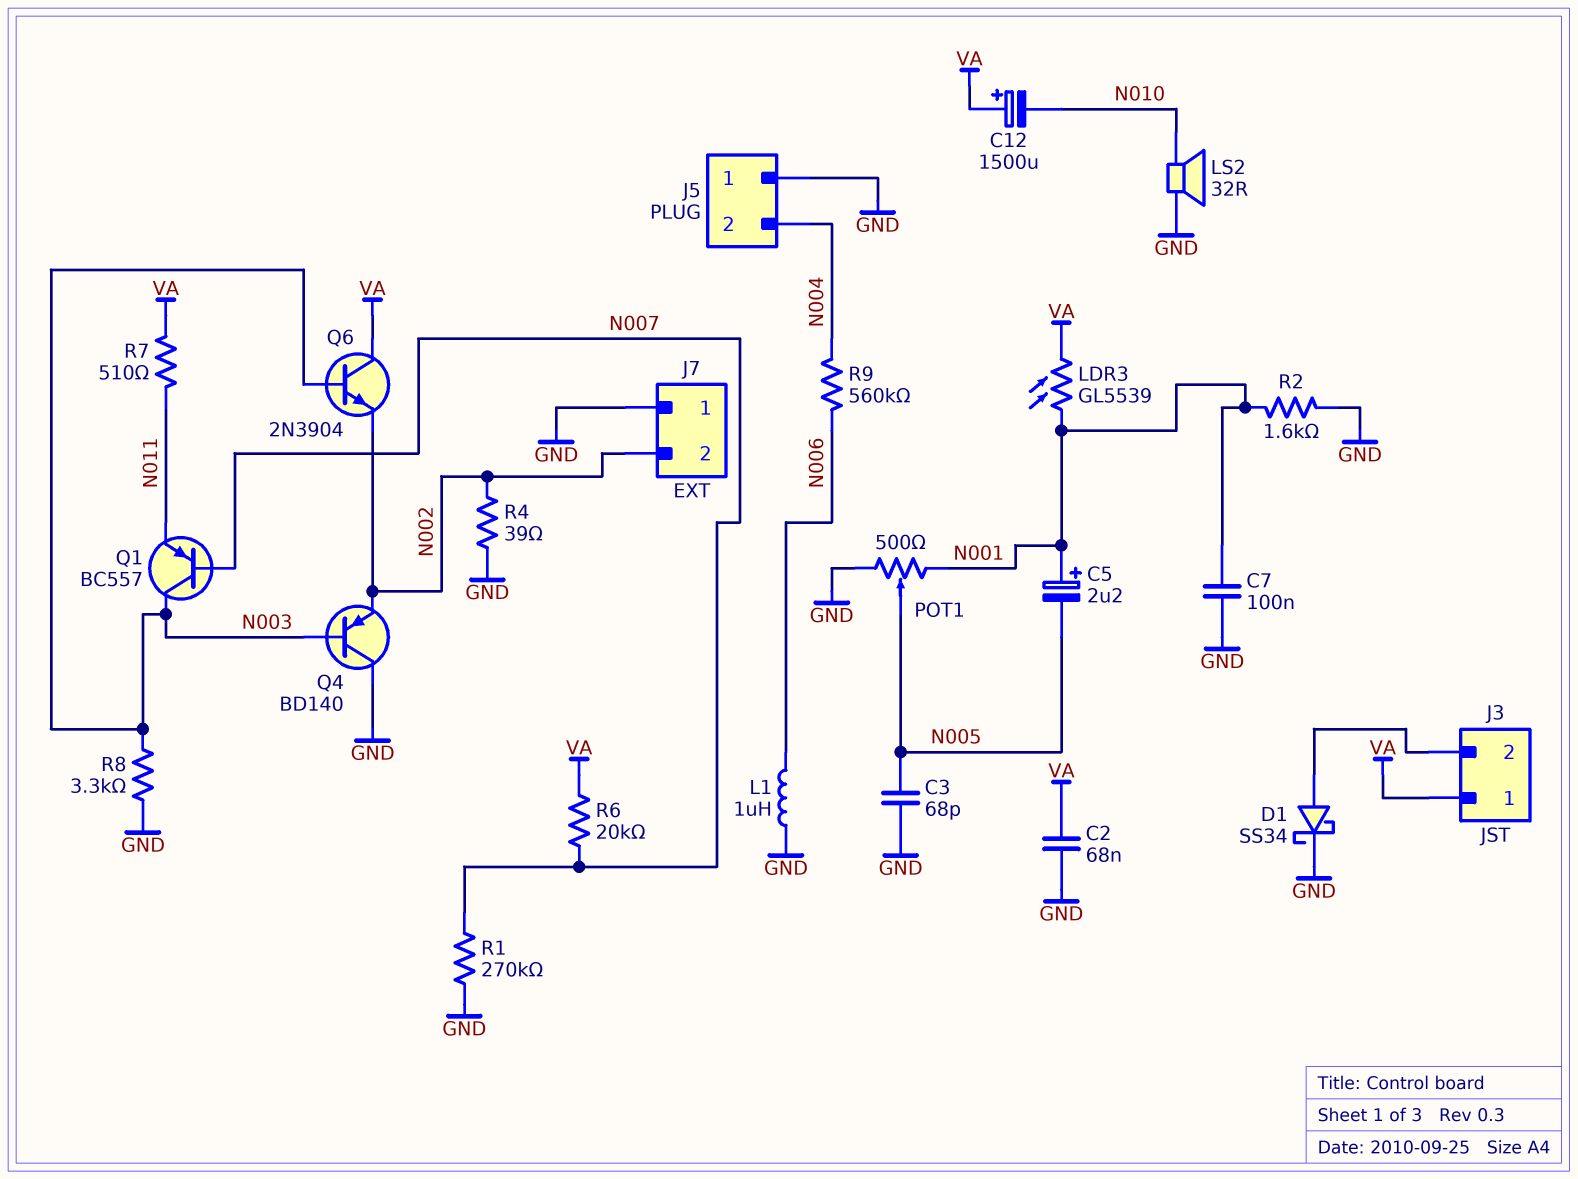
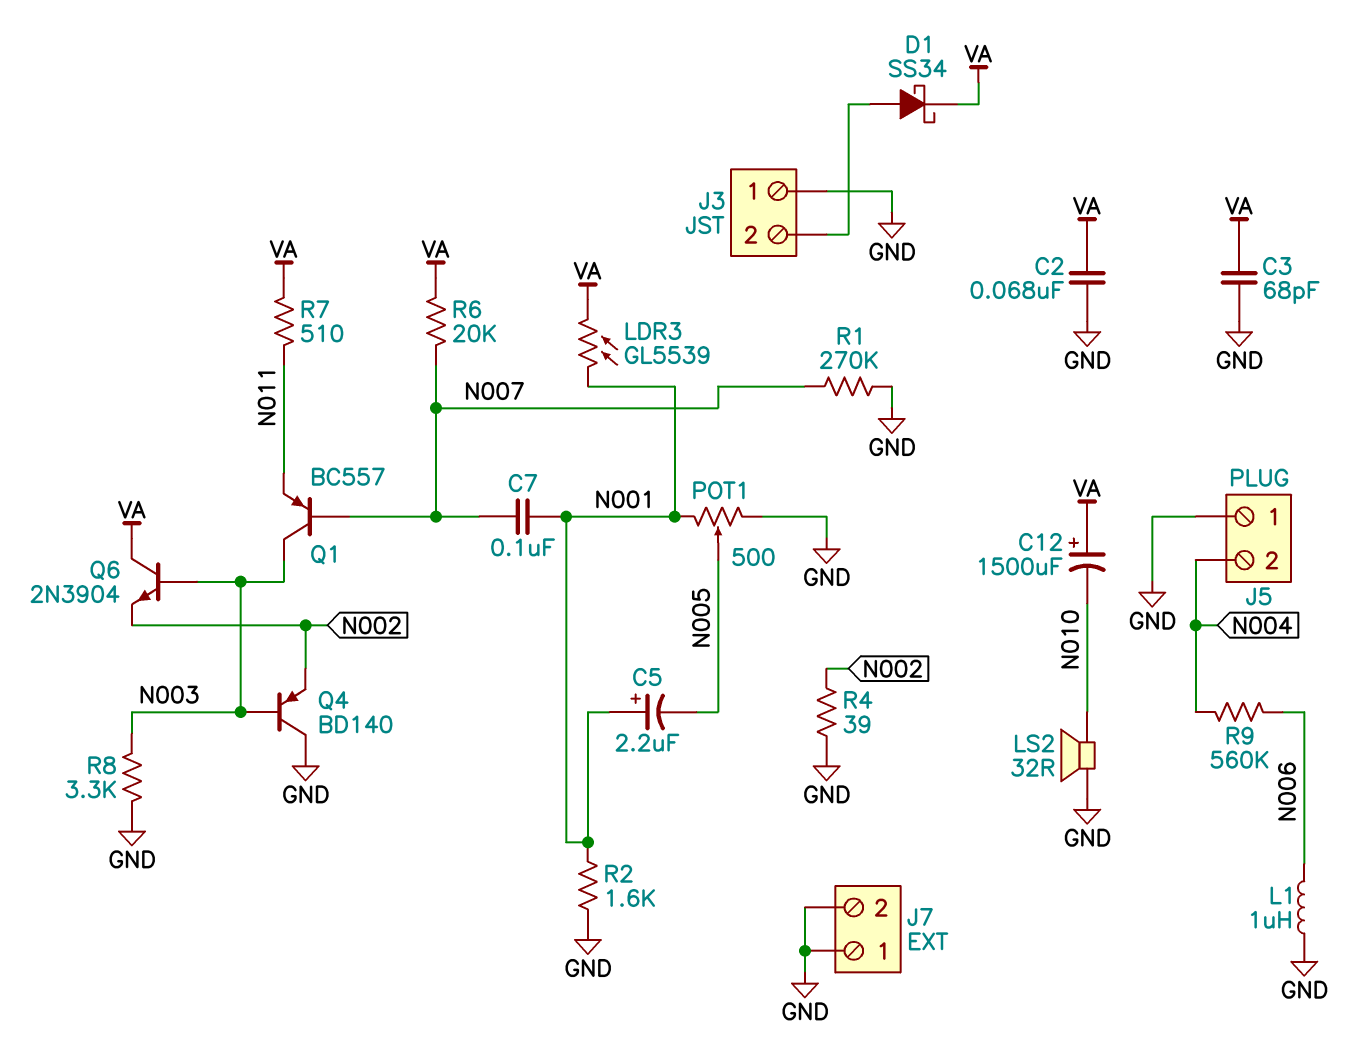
C3: 68pF (GND, N005) -> 68pF (GND, VA)
C7: 100nF (GND, N001) -> 100nF (N001, N007)
D1: schottky SS34 (A J3/2, K GND) -> schottky SS34 (A J3/2, K VA)
J3 pin 1: VA -> GND
J7 pin 2: N002 -> GND

